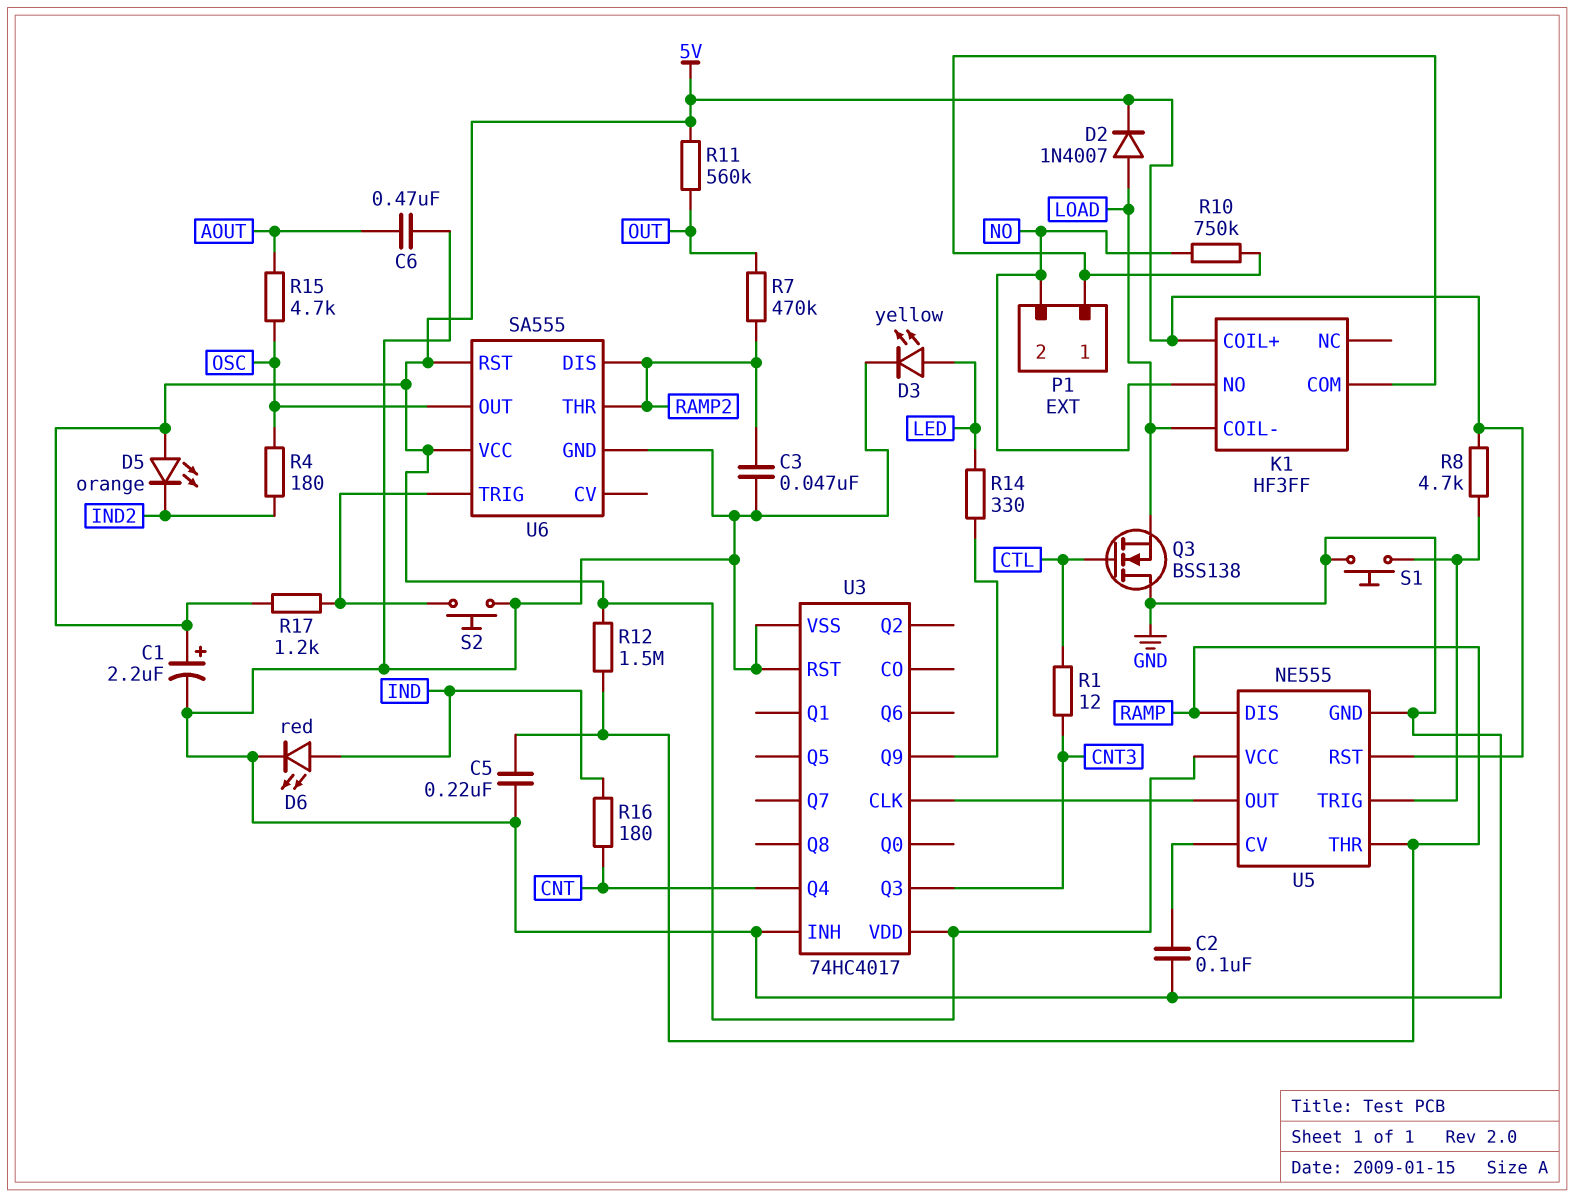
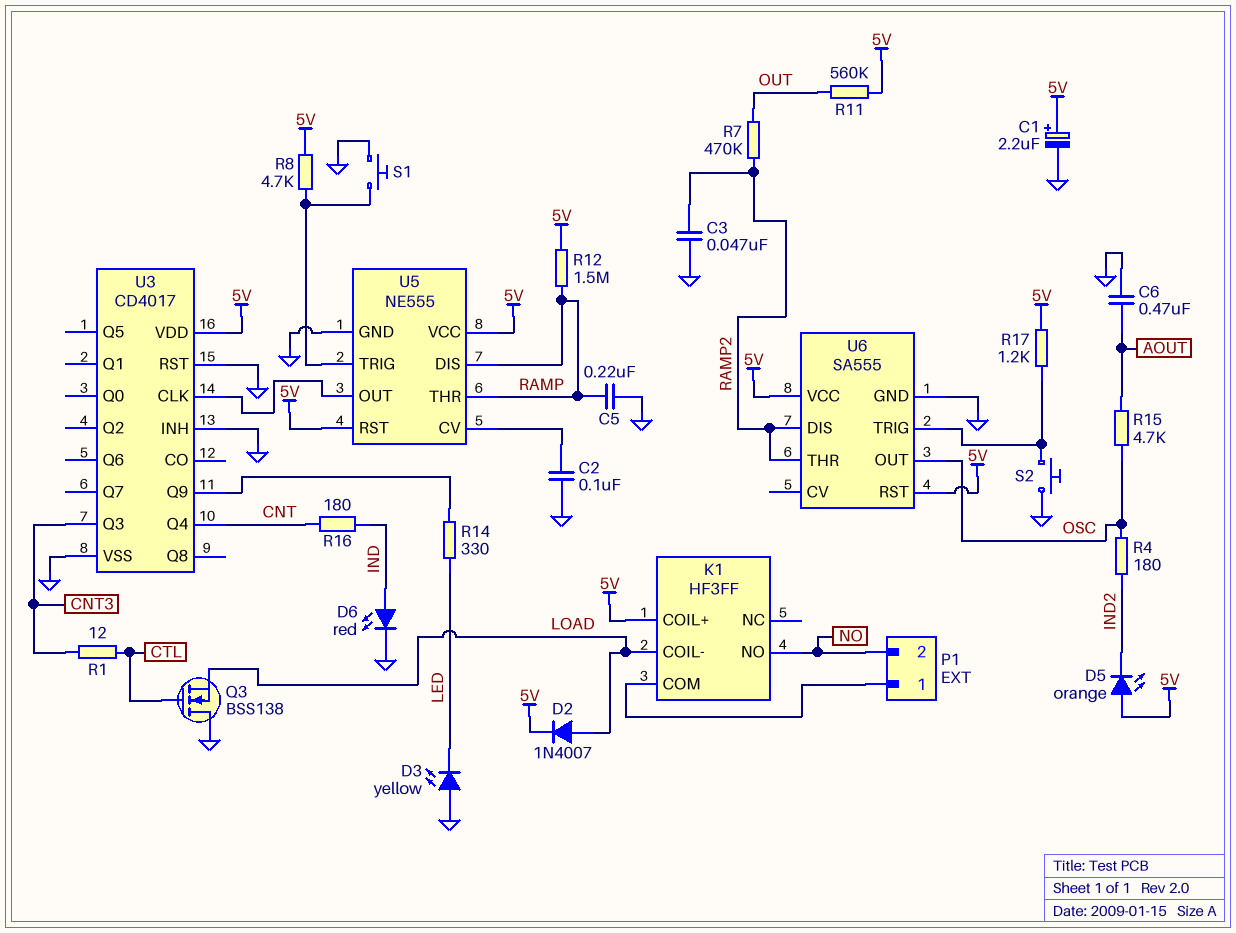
D3: LED yellow (A LED, K GND) -> LED yellow (A GND, K LED)
R10: 750k (K1/COM, NO) -> none
U3: 74HC4017 -> CD4017

